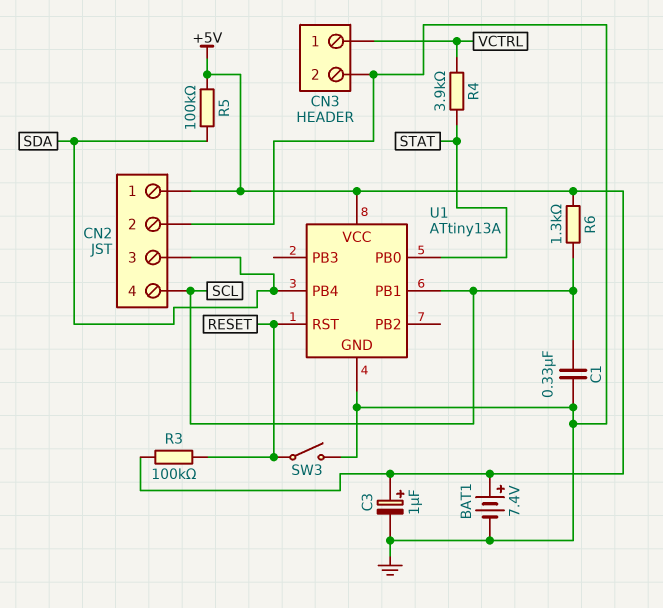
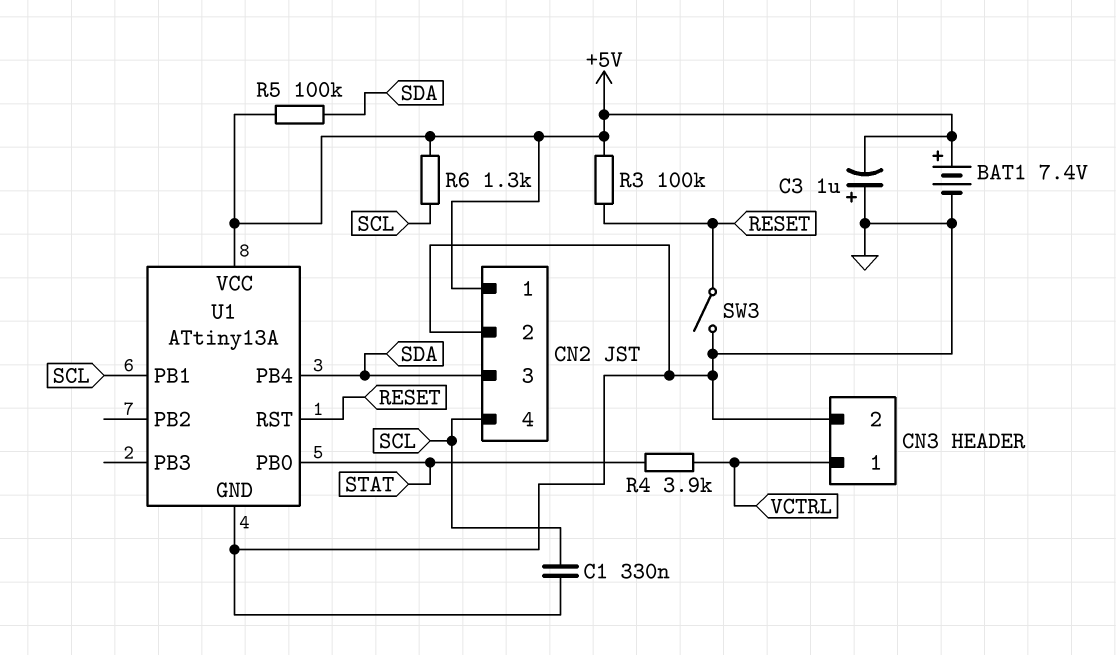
C3: 1uF (plus +5V, minus GND) -> 1uF (plus GND, minus +5V)

